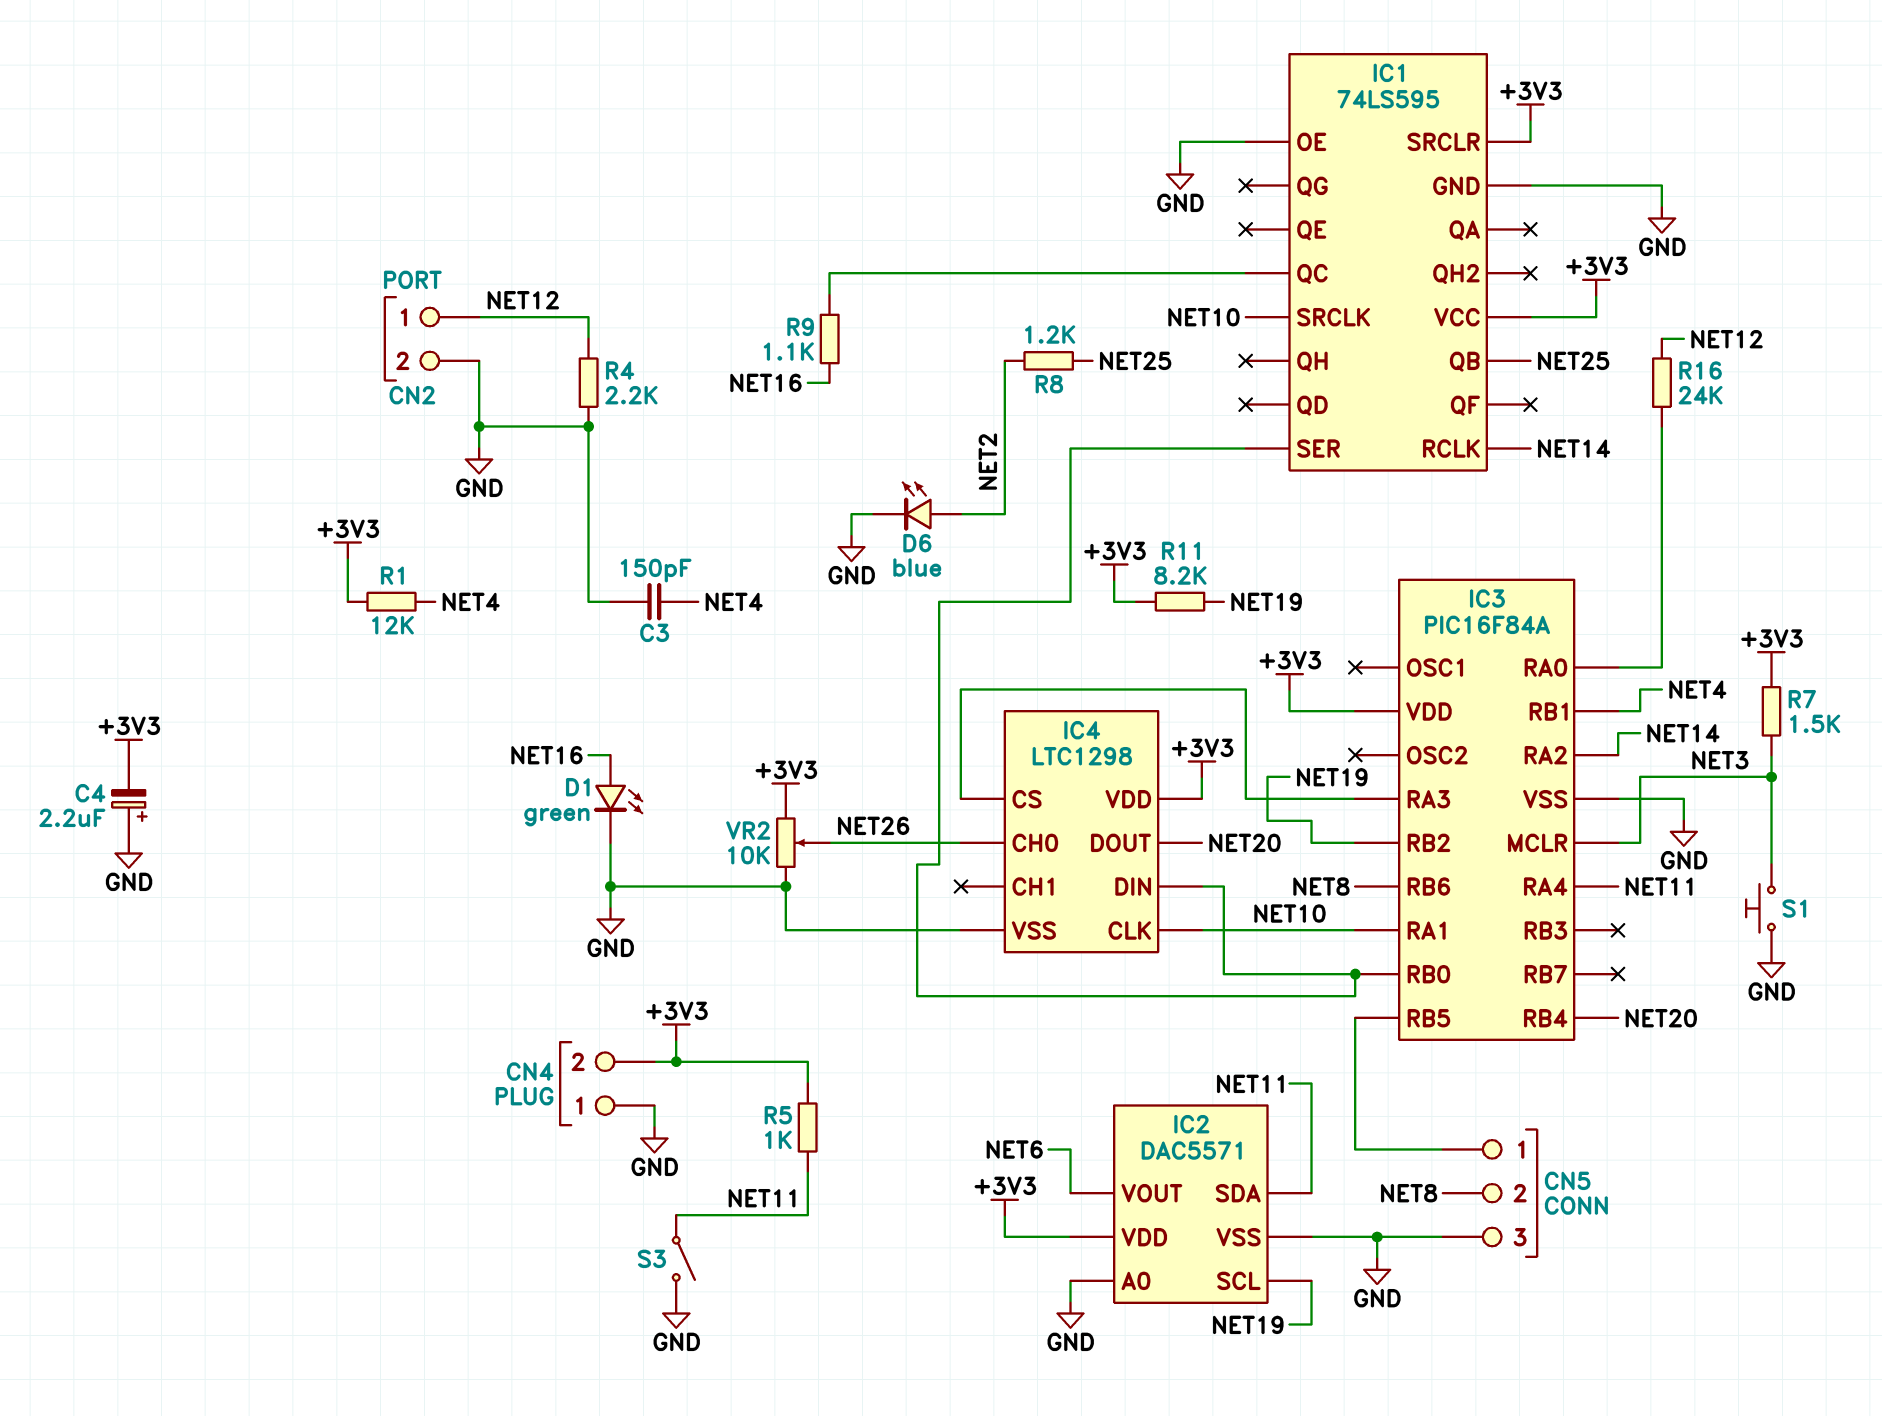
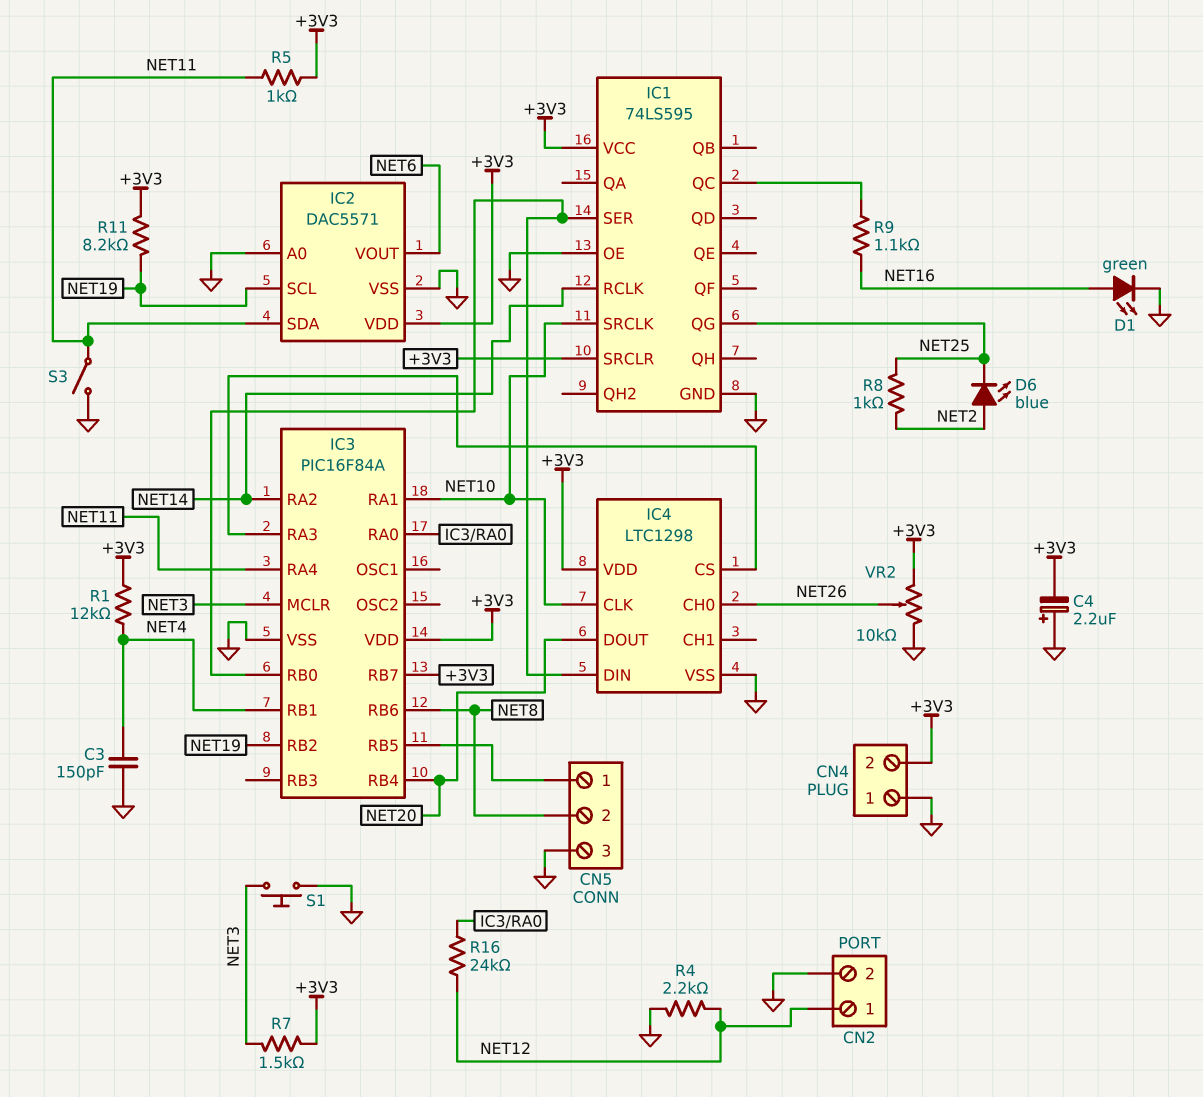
D6: LED blue (A NET2, K GND) -> LED blue (A NET2, K NET25)
IC1 pin QB: NET25 -> none
IC1 pin QG: none -> NET25
IC3 pin RB7: none -> +3V3
R8: 1.2k (NET2, NET25) -> 1k (NET2, NET25)

